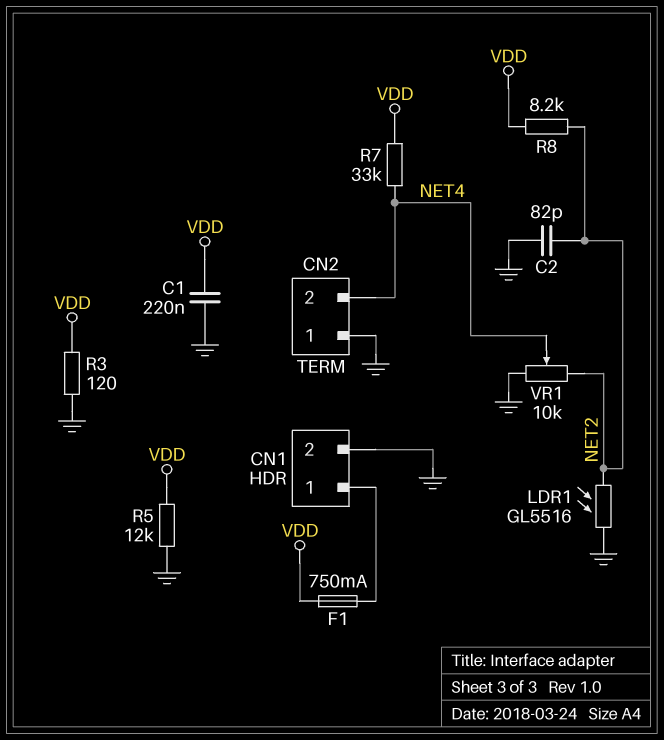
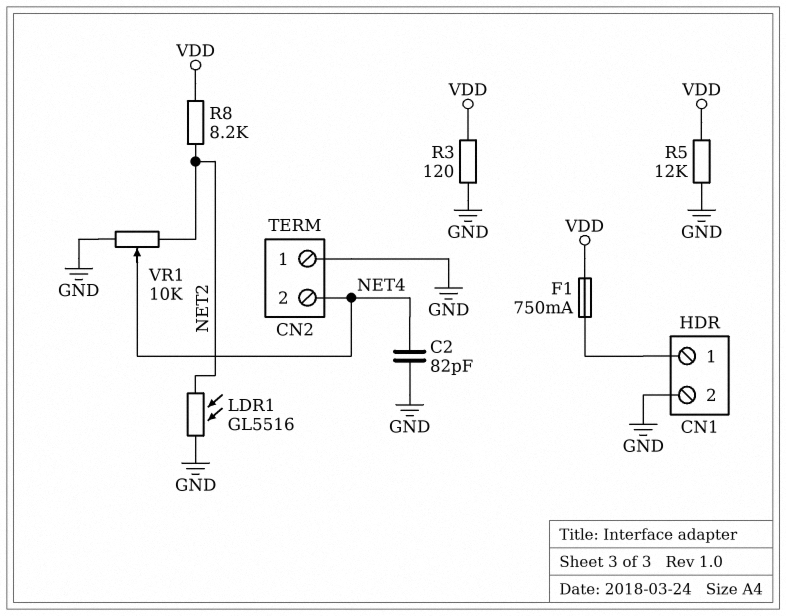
C1: 220nF (GND, VDD) -> none
C2: 82pF (GND, NET2) -> 82pF (GND, NET4)
R7: 33k (NET4, VDD) -> none

